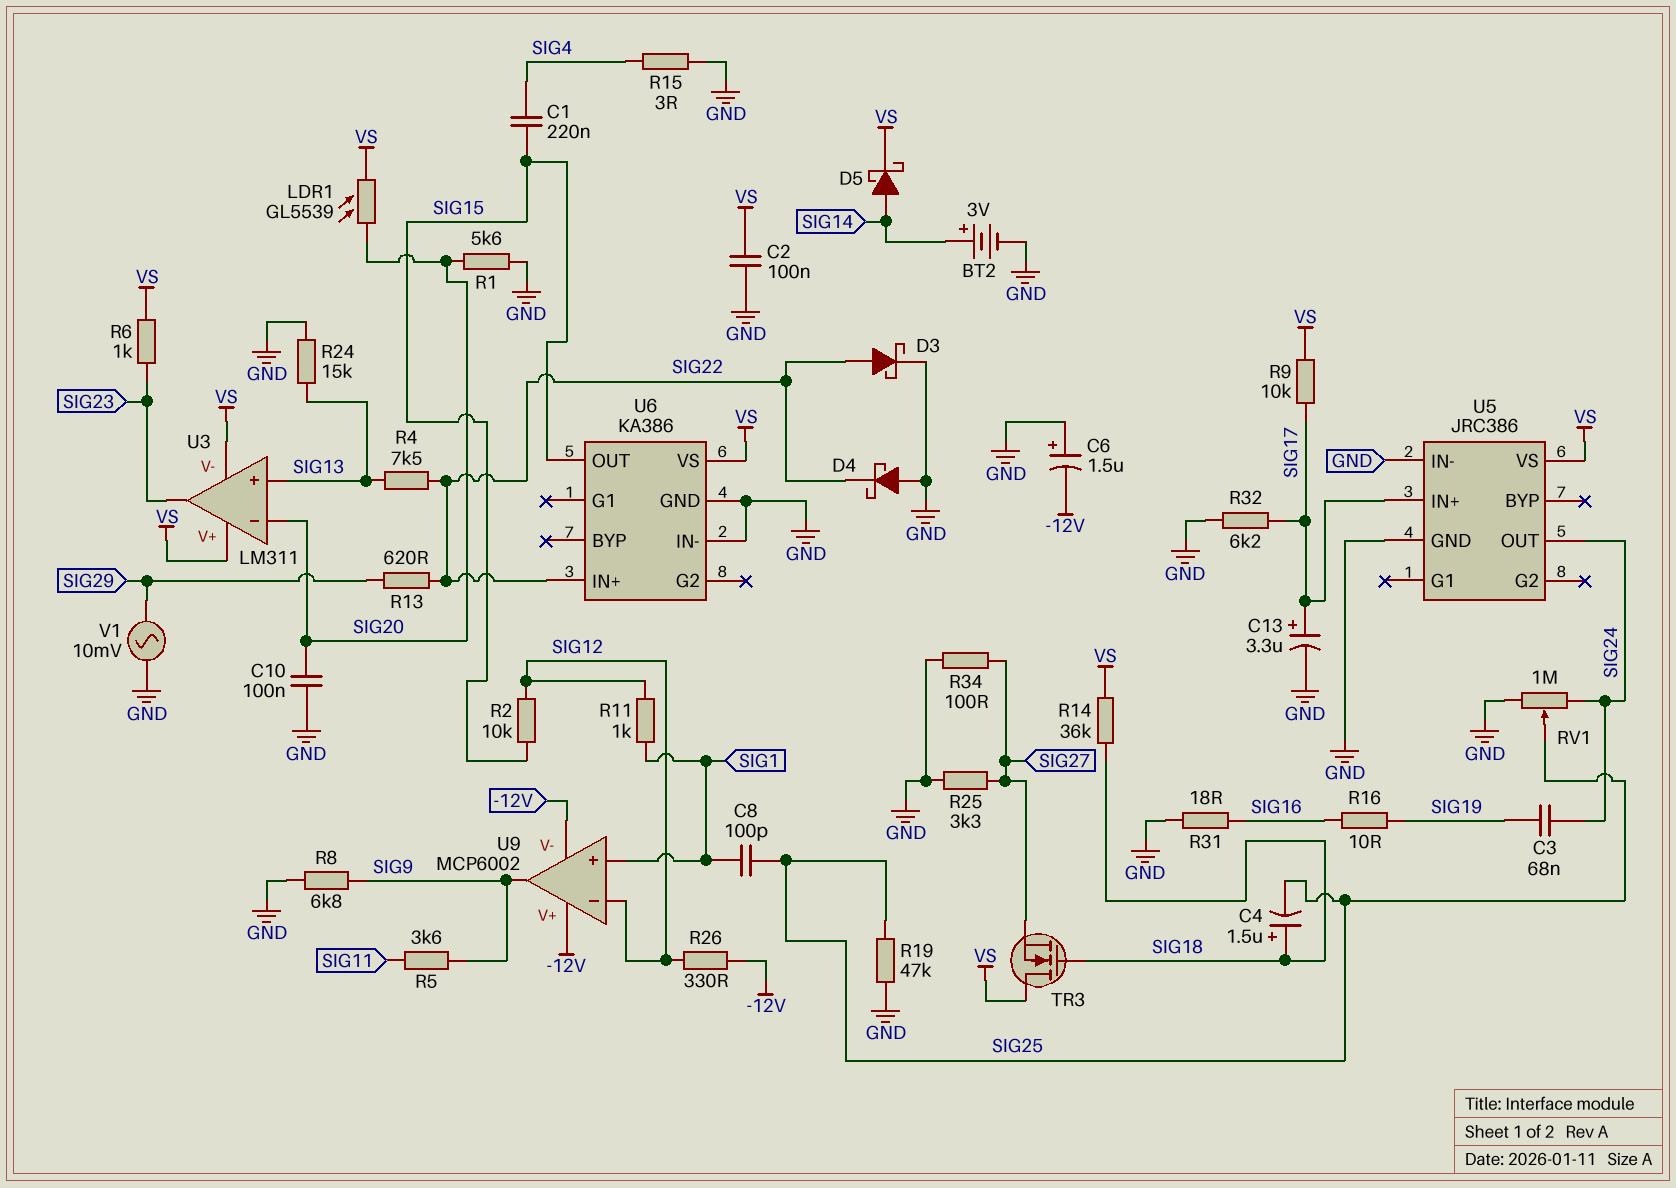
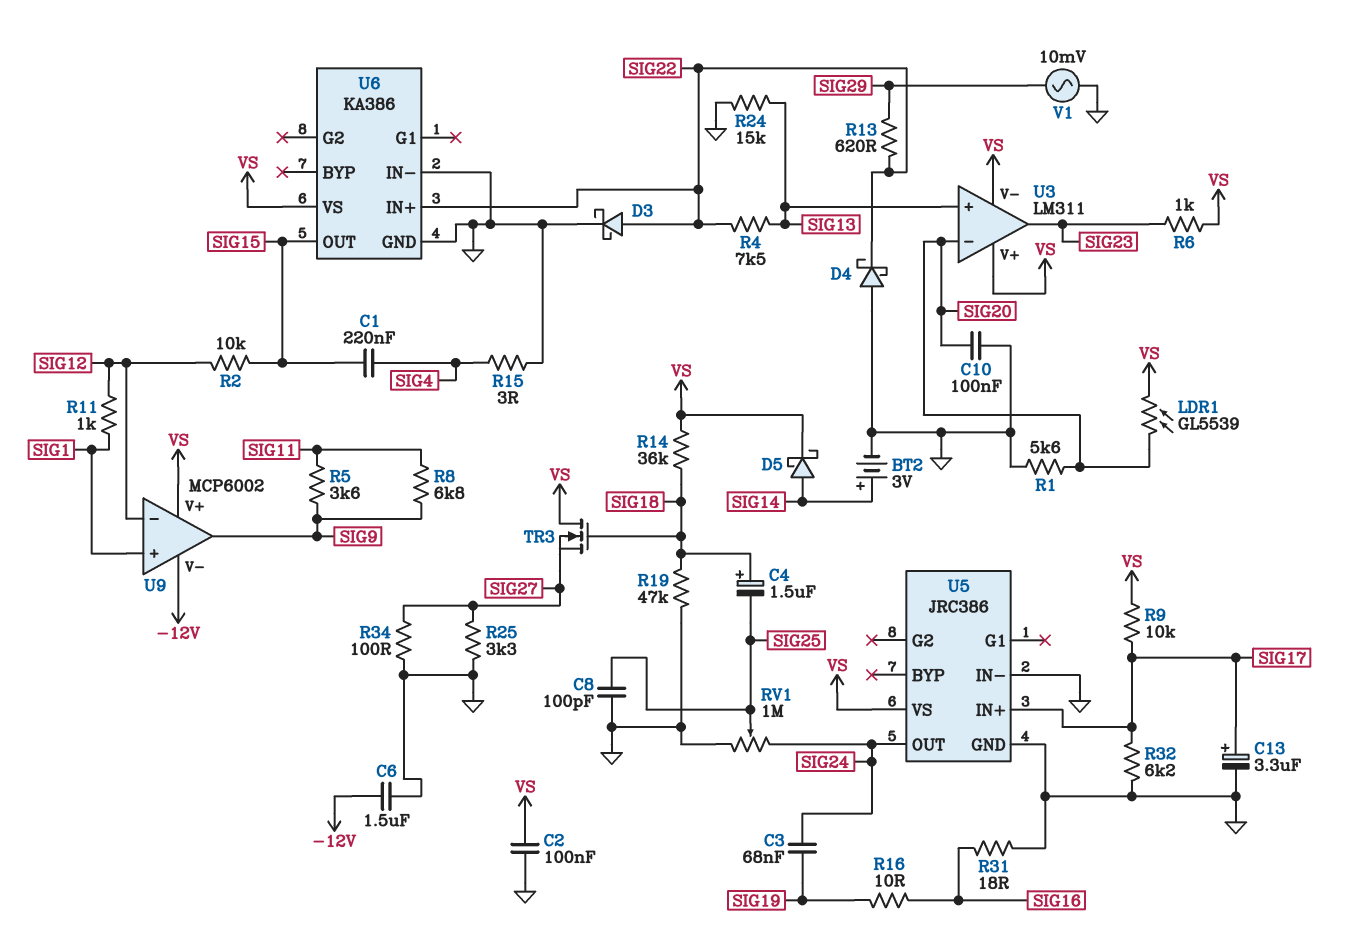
C6: 1.5uF (plus GND, minus -12V) -> 1.5uF (-12V, GND)
C8: 100pF (SIG1, SIG25) -> 100pF (GND, SIG25)
R8: 6.8k (GND, SIG9) -> 6.8k (SIG9, SIG11)
R19: 47k (GND, SIG25) -> 47k (GND, SIG18)
R26: 330 (-12V, SIG12) -> none
U9 pin V+: -12V -> VS

